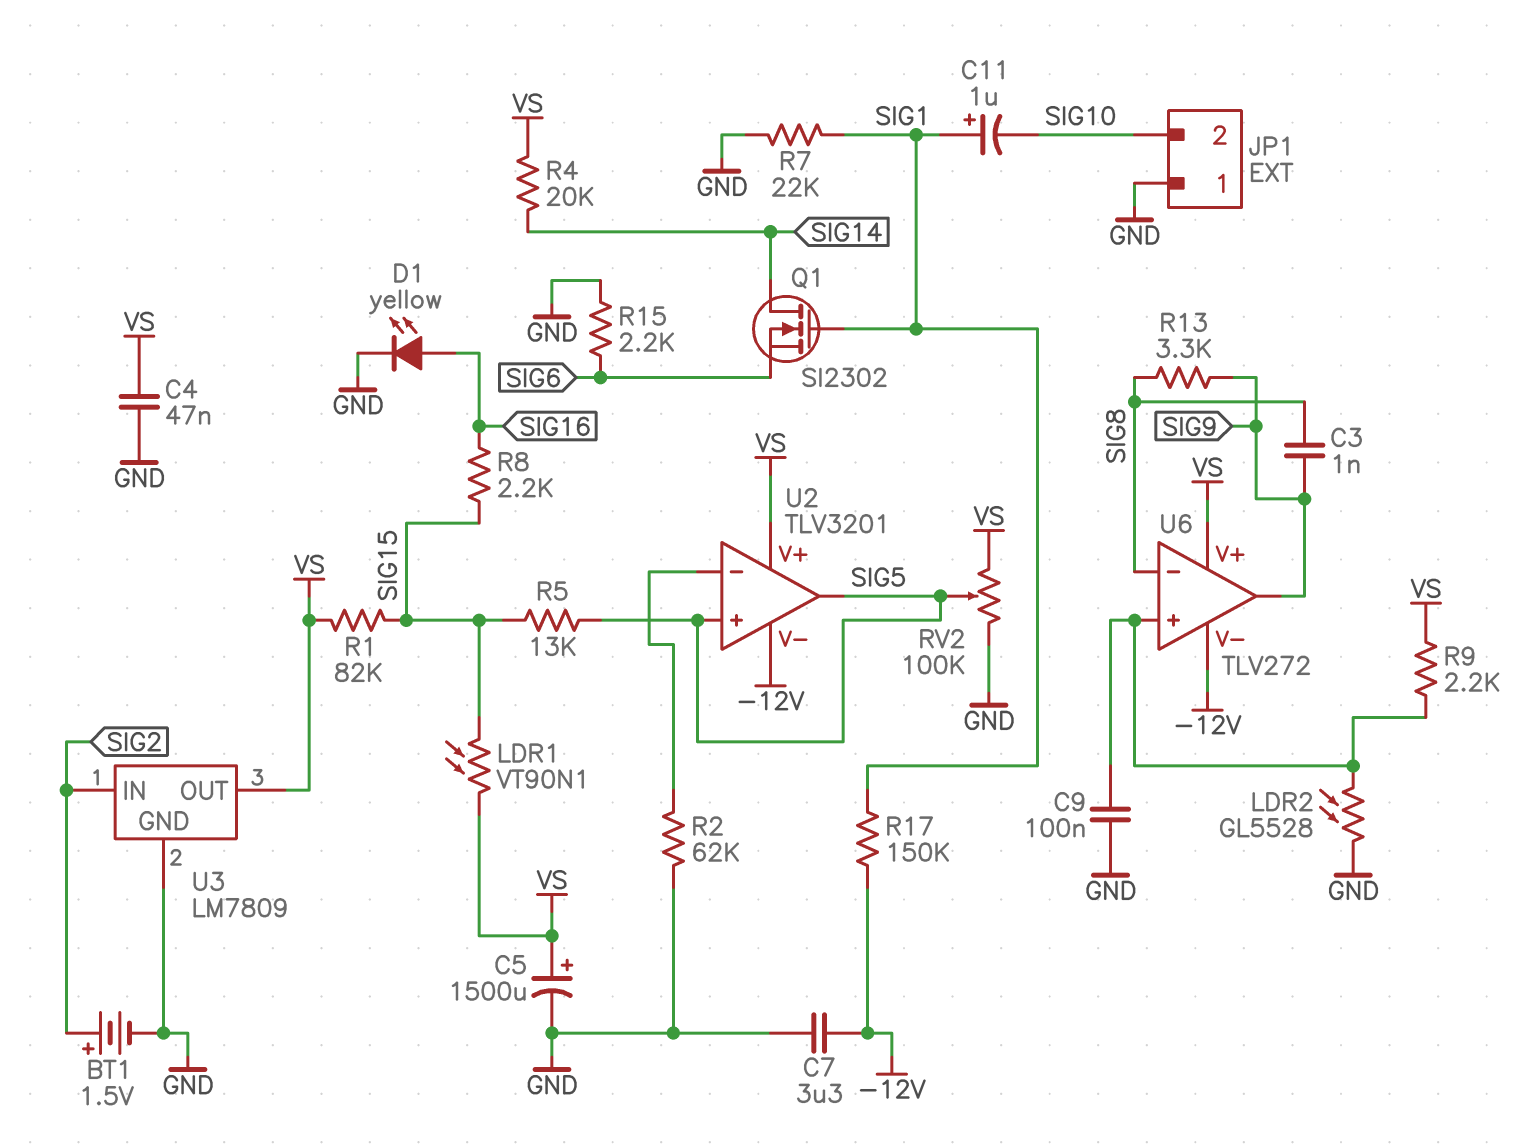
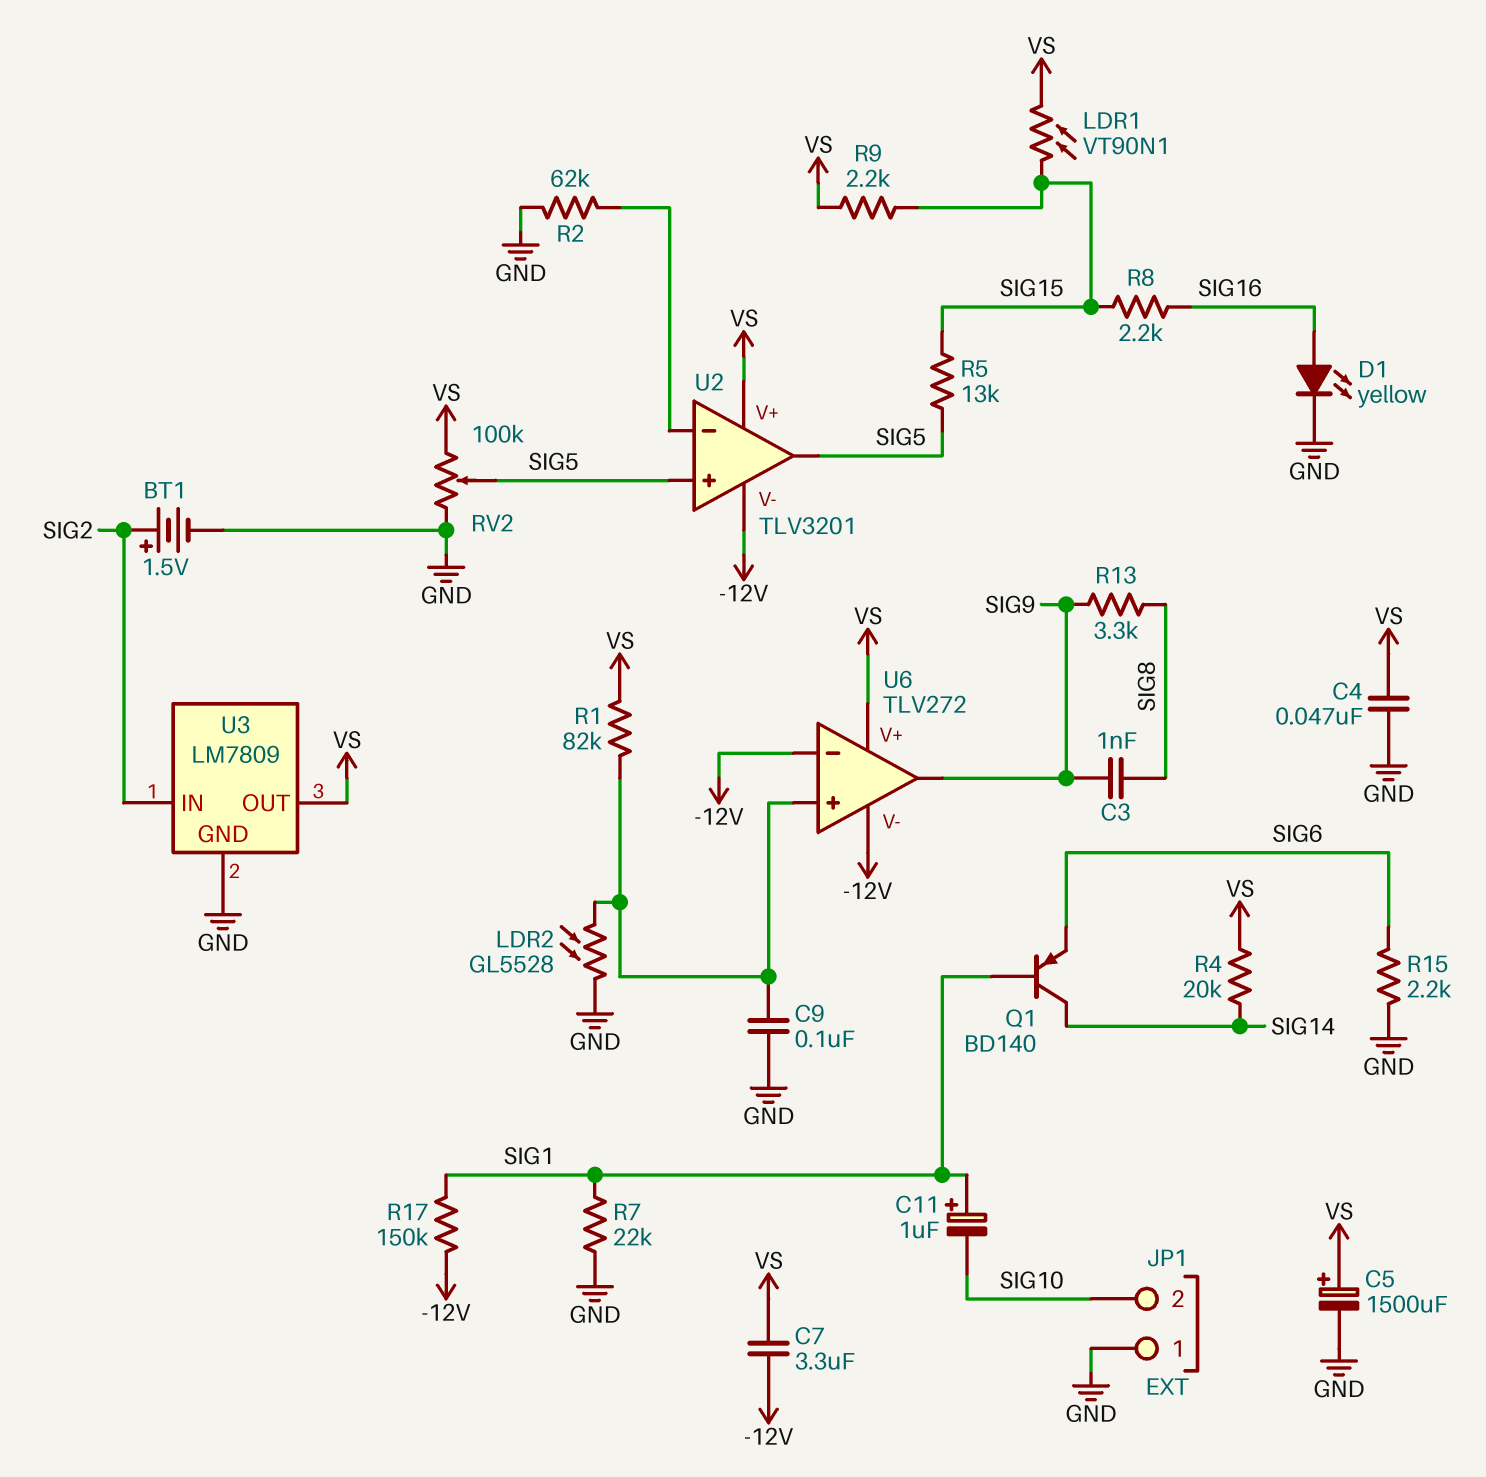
C7: 3.3uF (-12V, GND) -> 3.3uF (-12V, VS)
Q1: NMOS SI2302 (G SIG1, D SIG14, S SIG6) -> PNP BD140 (B SIG1, C SIG14, E SIG6)
R1: 82k (SIG15, VS) -> 82k (U6/in+, VS)
R9: 2.2k (U6/in+, VS) -> 2.2k (SIG15, VS)
U6 pin in-: SIG8 -> -12V

